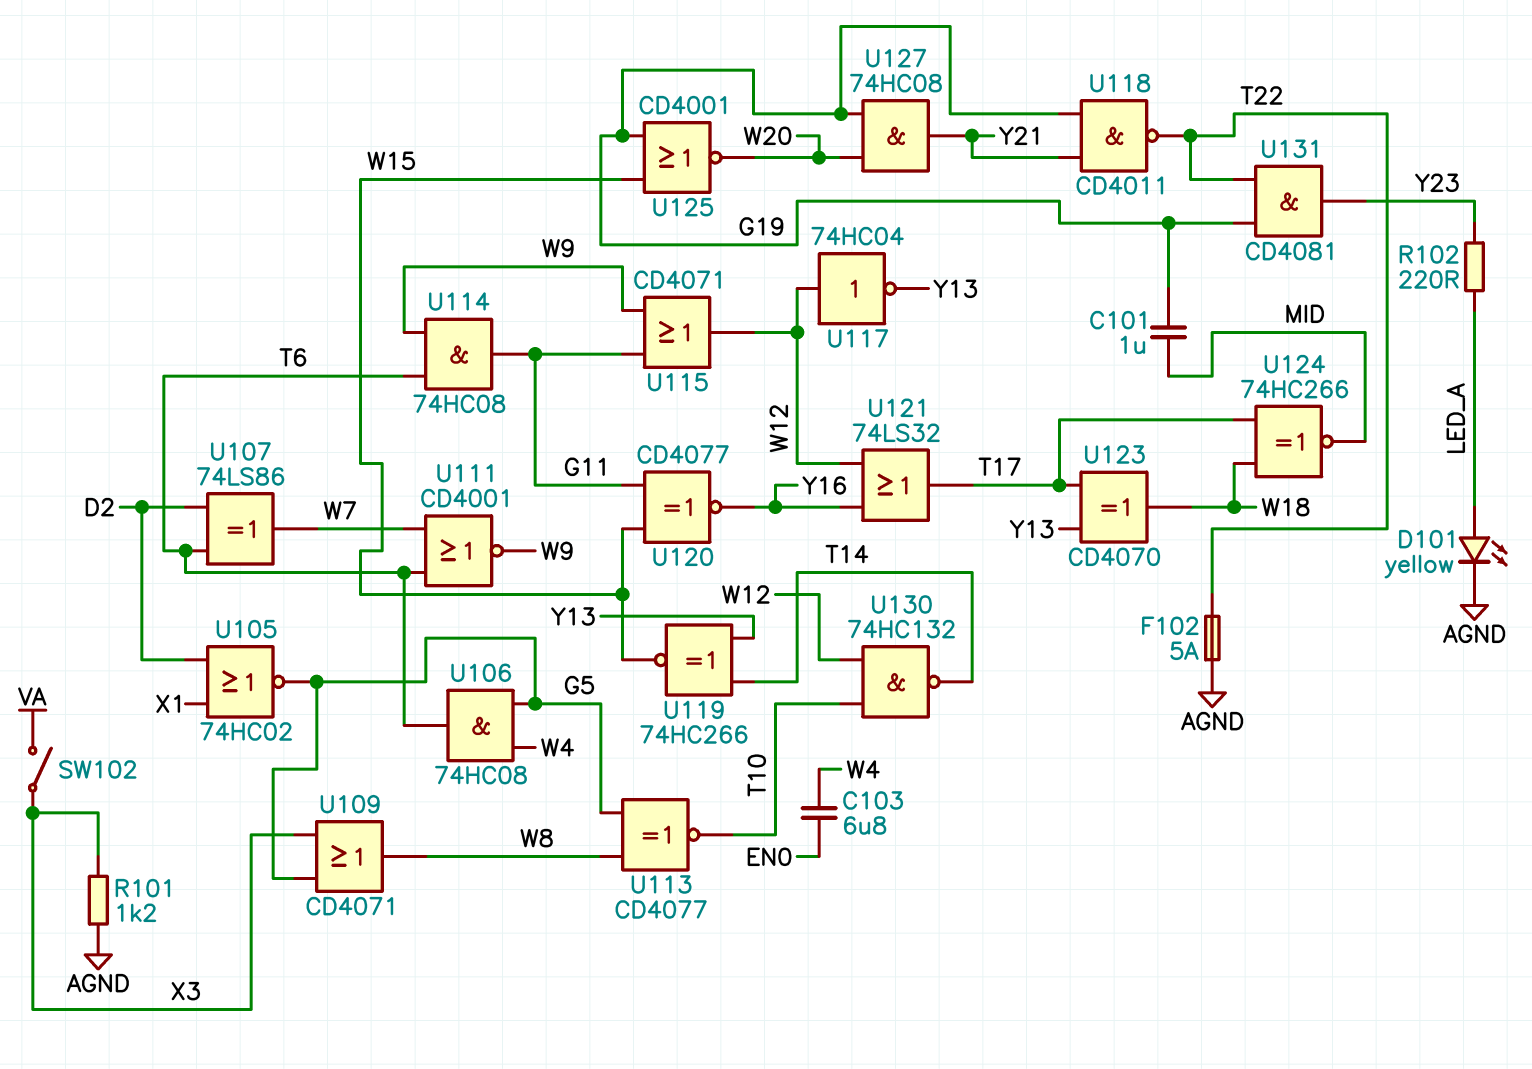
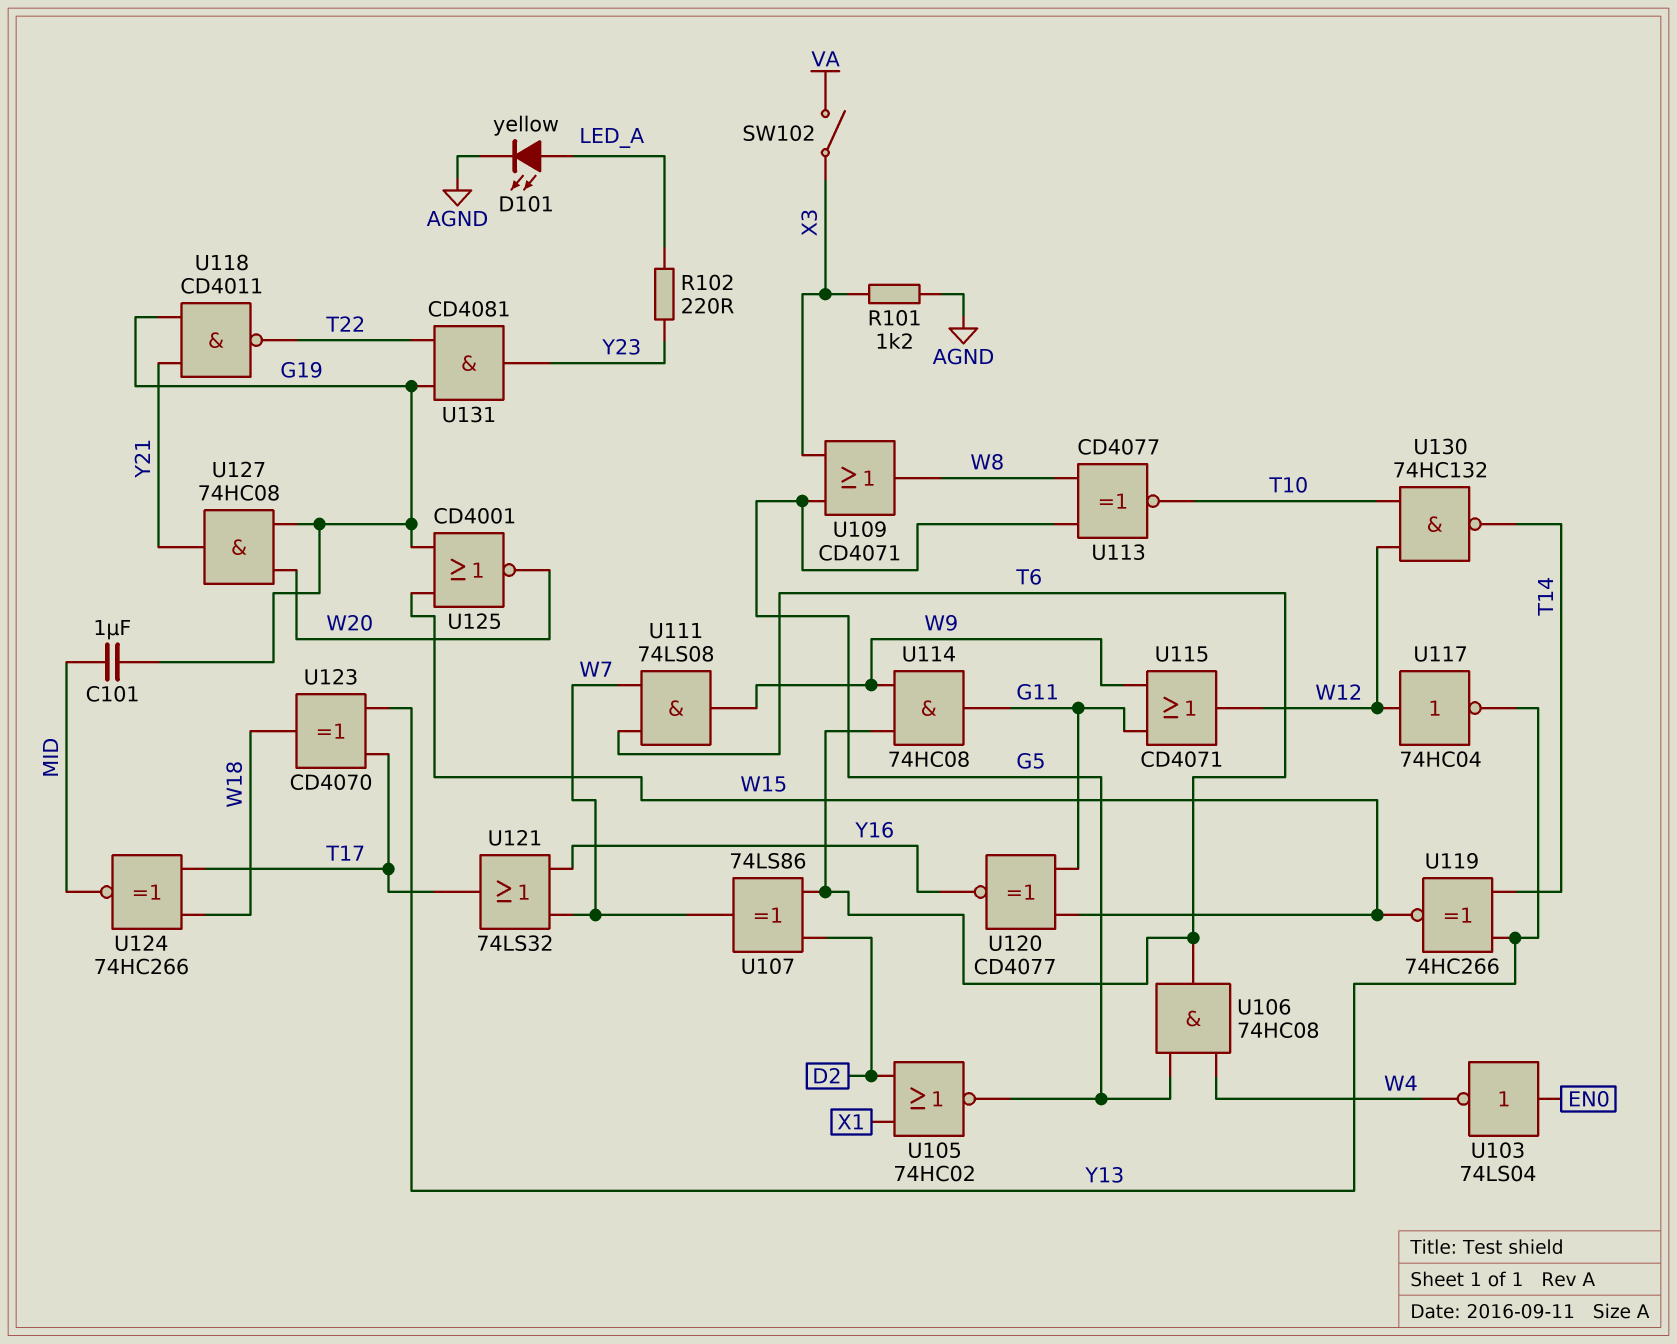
C103: 6.8uF (EN0, W4) -> none
F102: 5A (AGND, T22) -> none
U103: none -> NOT 74LS04 (in EN0, out W4)
U111: NOR CD4001 (in T6, in W7, out W9) -> AND 74LS08 (in T6, in W7, out W9)
U121: OR 74LS32 (in W12, in Y16, out T17) -> OR 74LS32 (in W7, in Y16, out T17)

